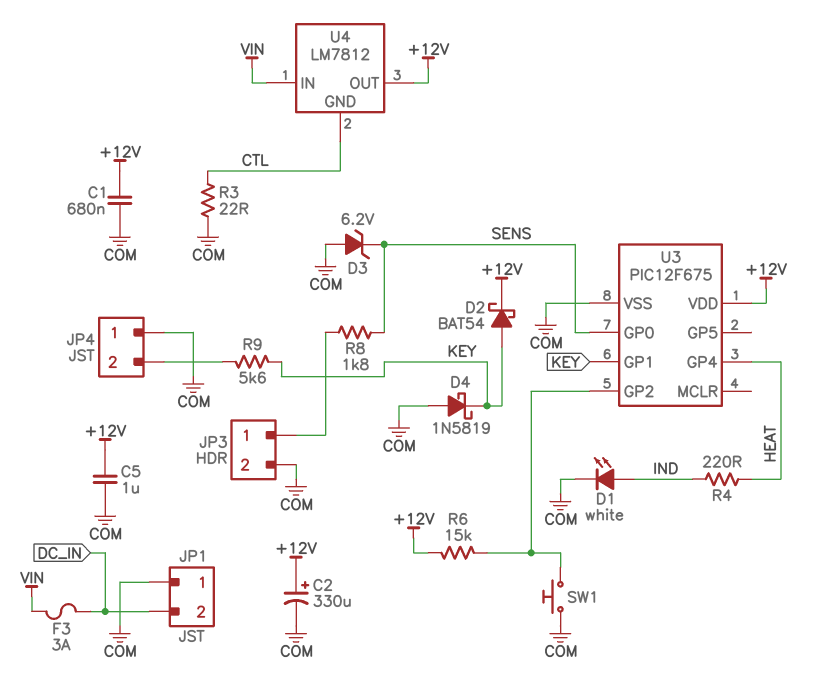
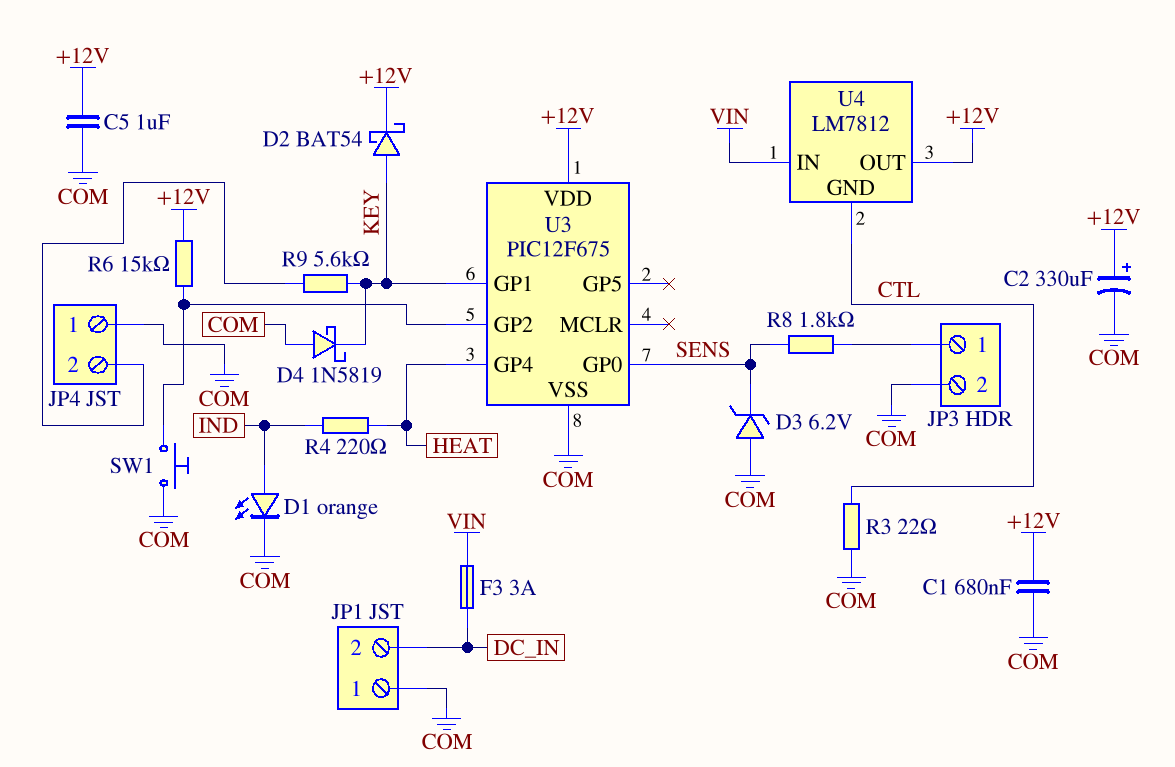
D1: LED white (A IND, K COM) -> LED orange (A IND, K COM)

